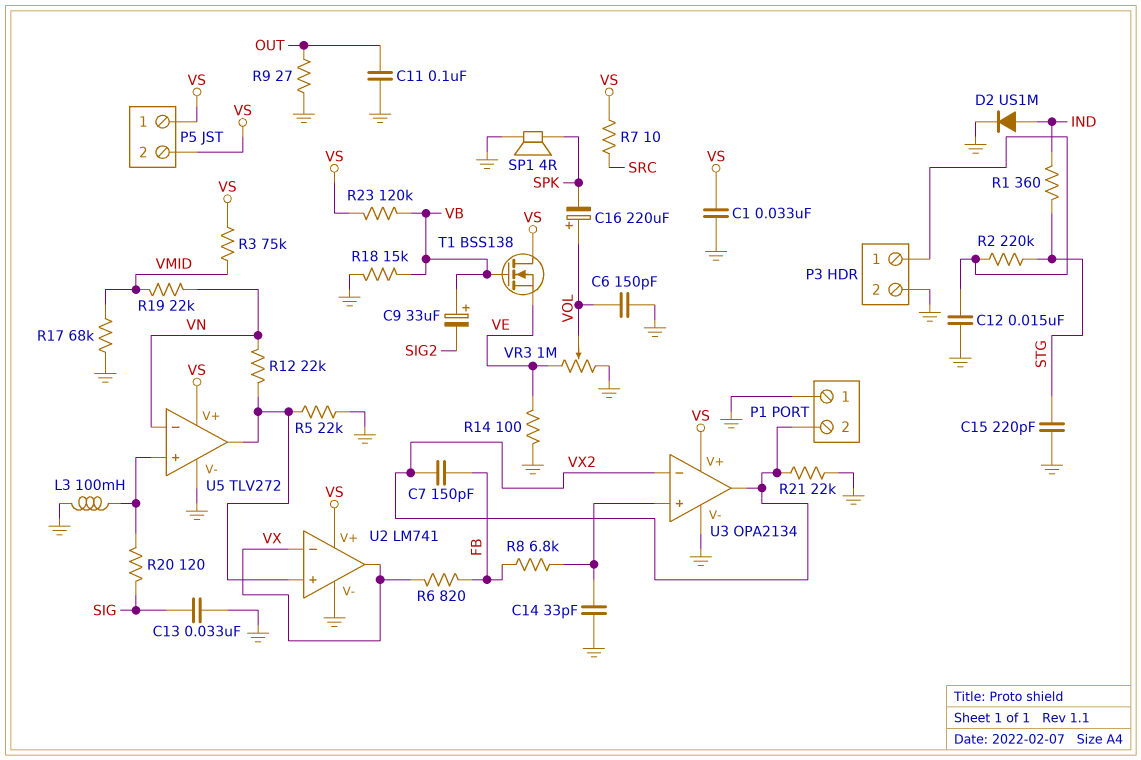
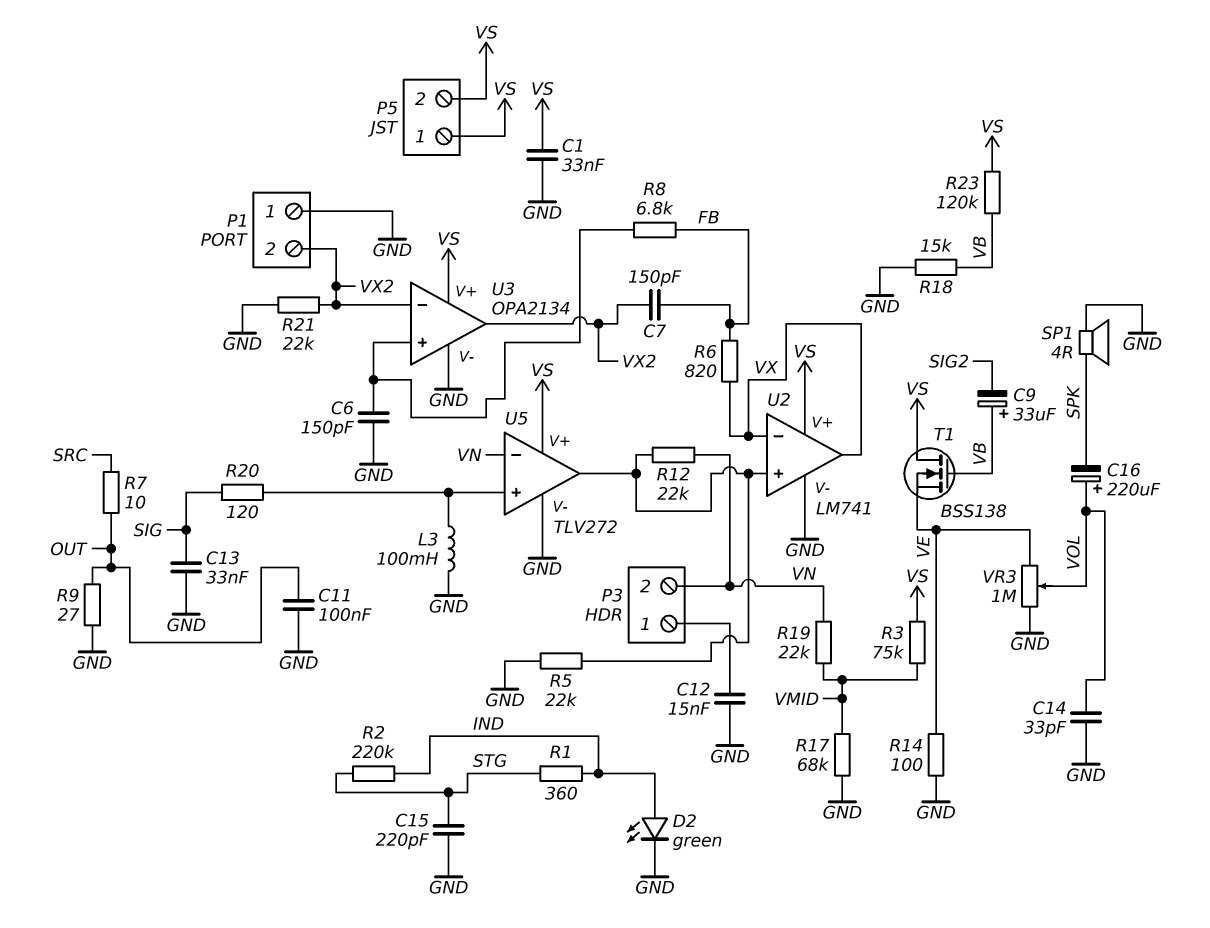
C6: 150pF (GND, VOL) -> 150pF (GND, U3/in+)
C14: 33pF (GND, U3/in+) -> 33pF (GND, VOL)
D2: diode US1M (A IND, K GND) -> LED green (A IND, K GND)
P3 pin 2: GND -> VN
R2: 220k (P3/1, STG) -> 220k (IND, STG)
R7: 10 (SRC, VS) -> 10 (OUT, SRC)

